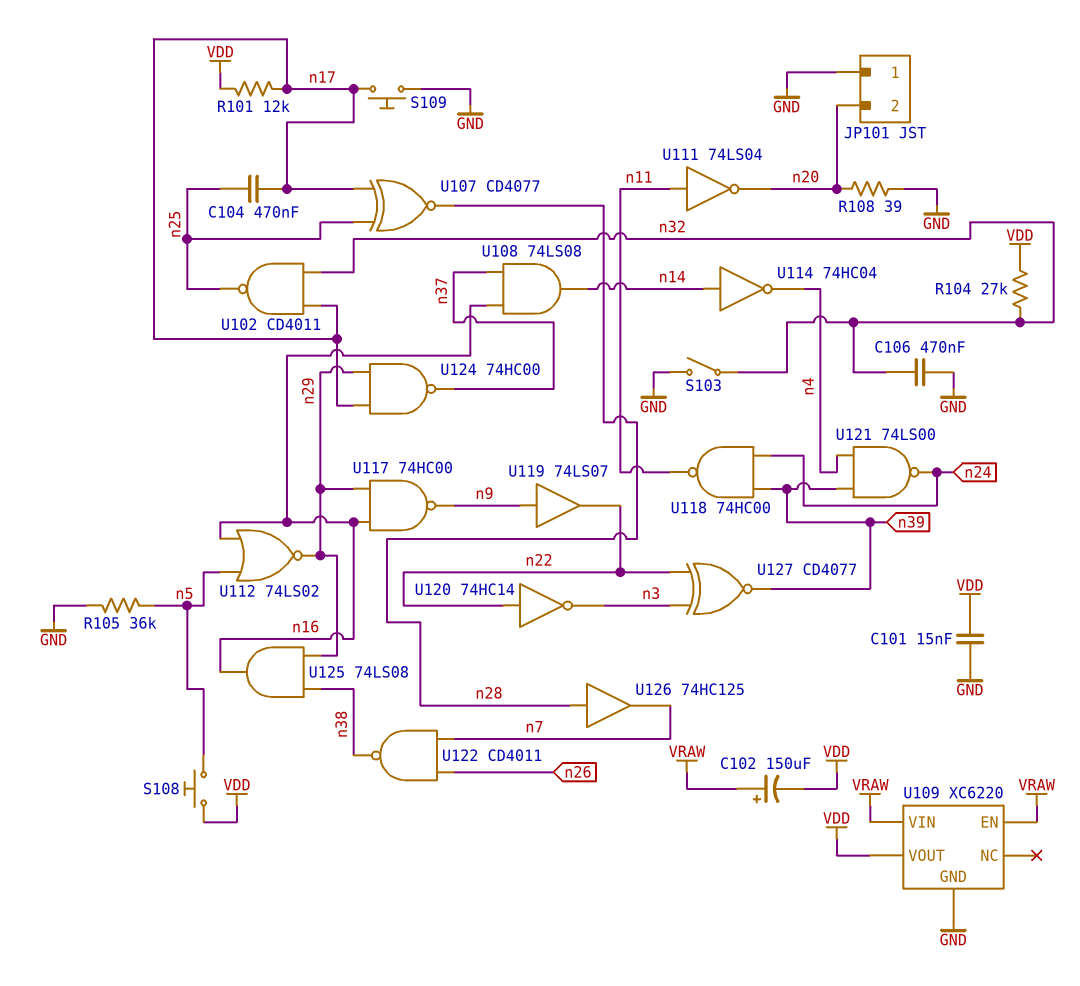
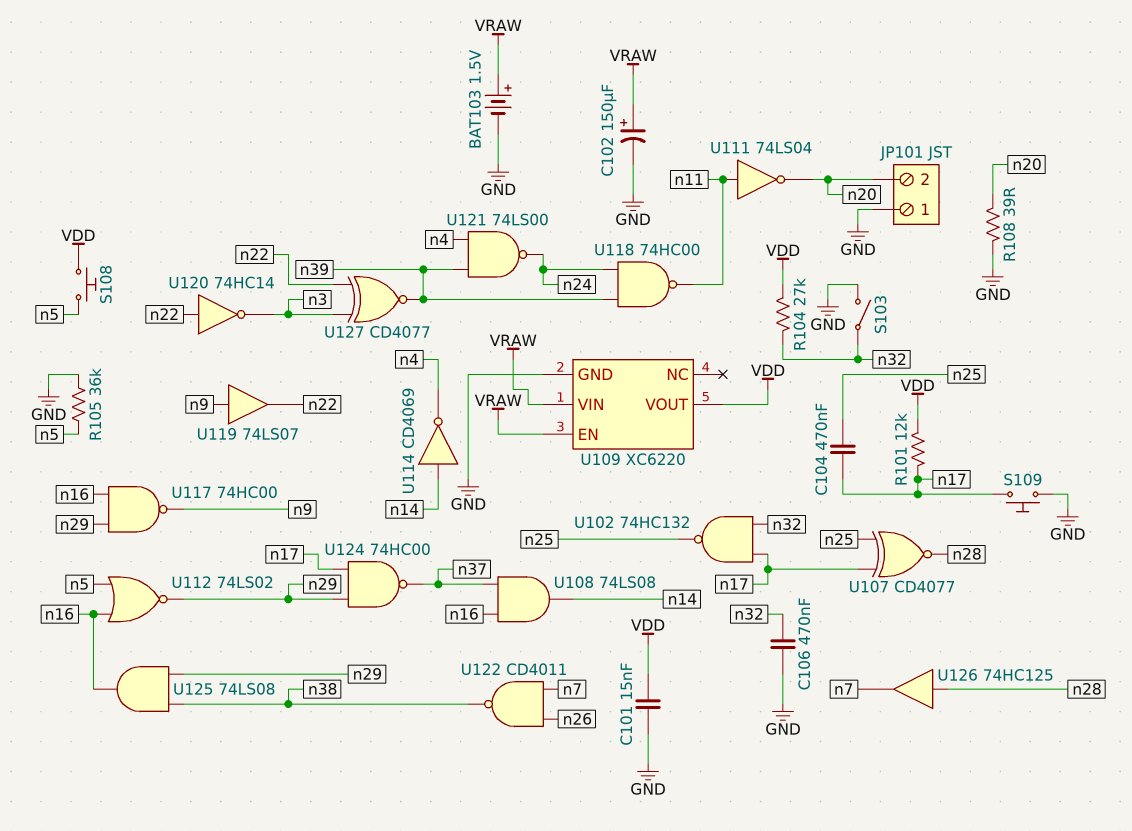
BAT103: none -> 1.5V (plus VRAW, minus GND)
C102: 150uF (plus VRAW, minus VDD) -> 150uF (plus VRAW, minus GND)
U102: NAND CD4011 (in n17, in n32, out n25) -> NAND 74HC132 (in n17, in n32, out n25)
U114: NOT 74HC04 (in n14, out n4) -> NOT CD4069 (in n14, out n4)

